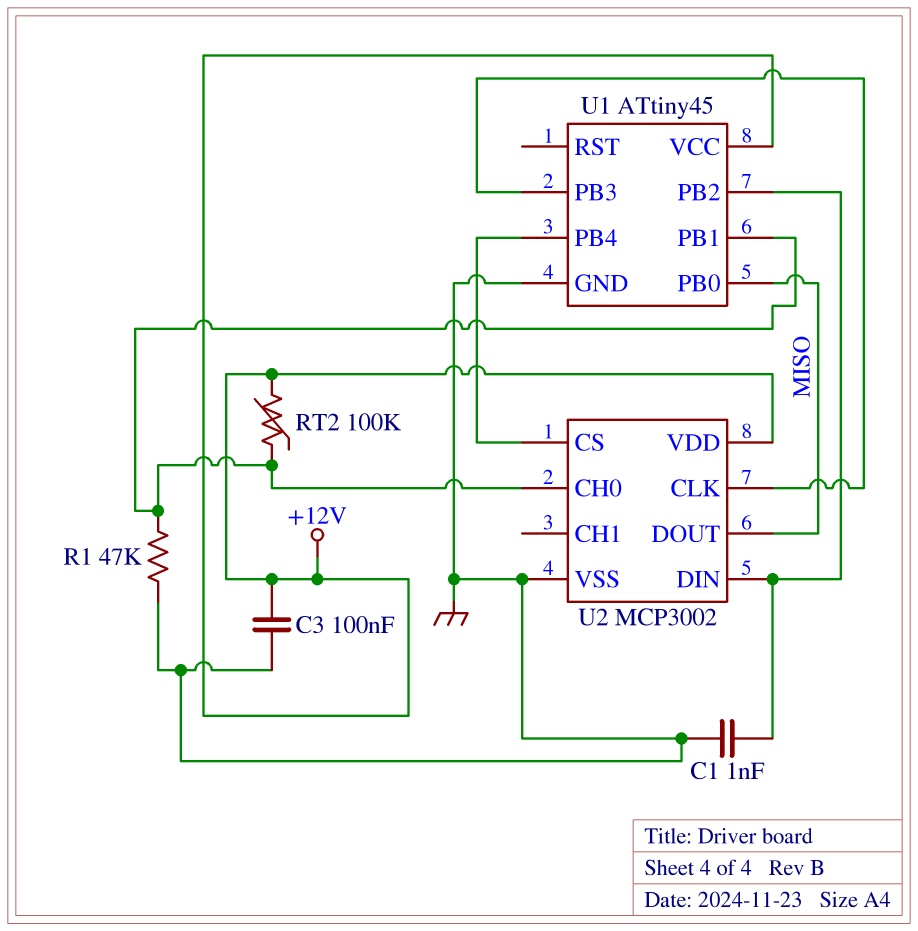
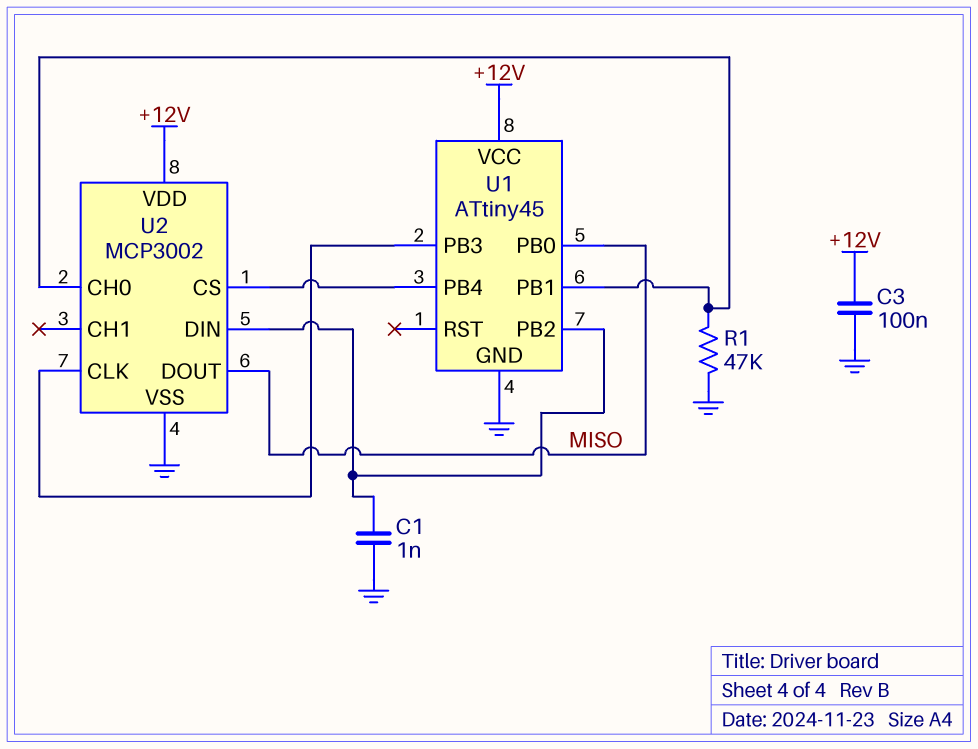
RT2: 100k (+12V, U1/PB1) -> none

